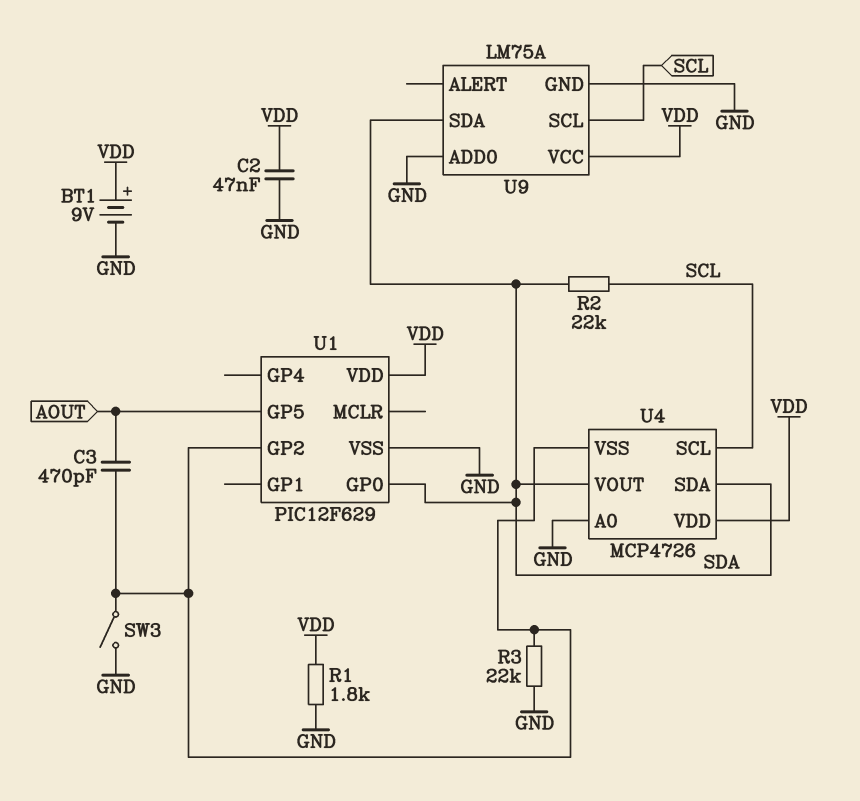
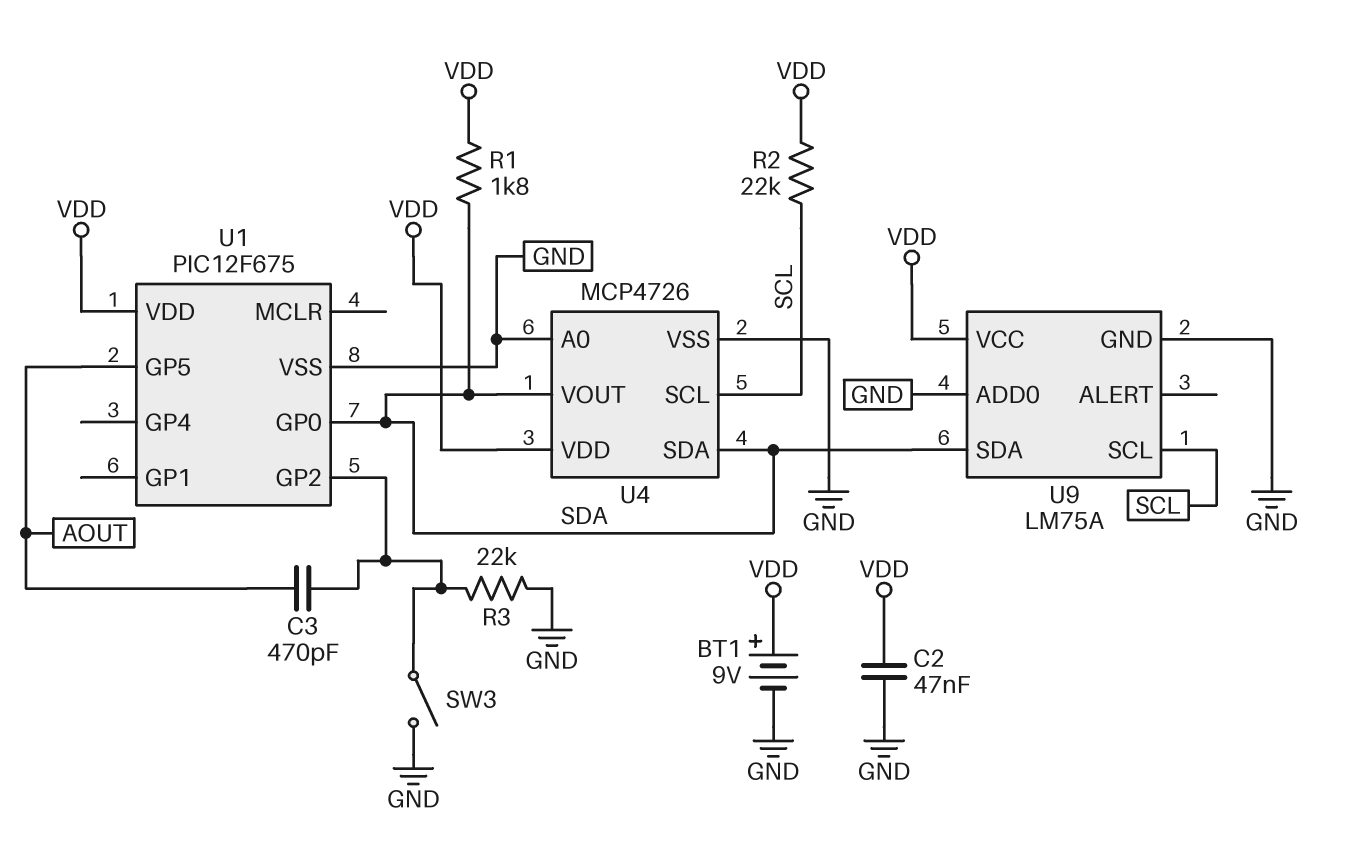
R1: 1.8k (GND, VDD) -> 1.8k (SDA, VDD)
R2: 22k (SCL, SDA) -> 22k (SCL, VDD)
U1: PIC12F629 -> PIC12F675
U4 pin VSS: U1/GP2 -> GND

